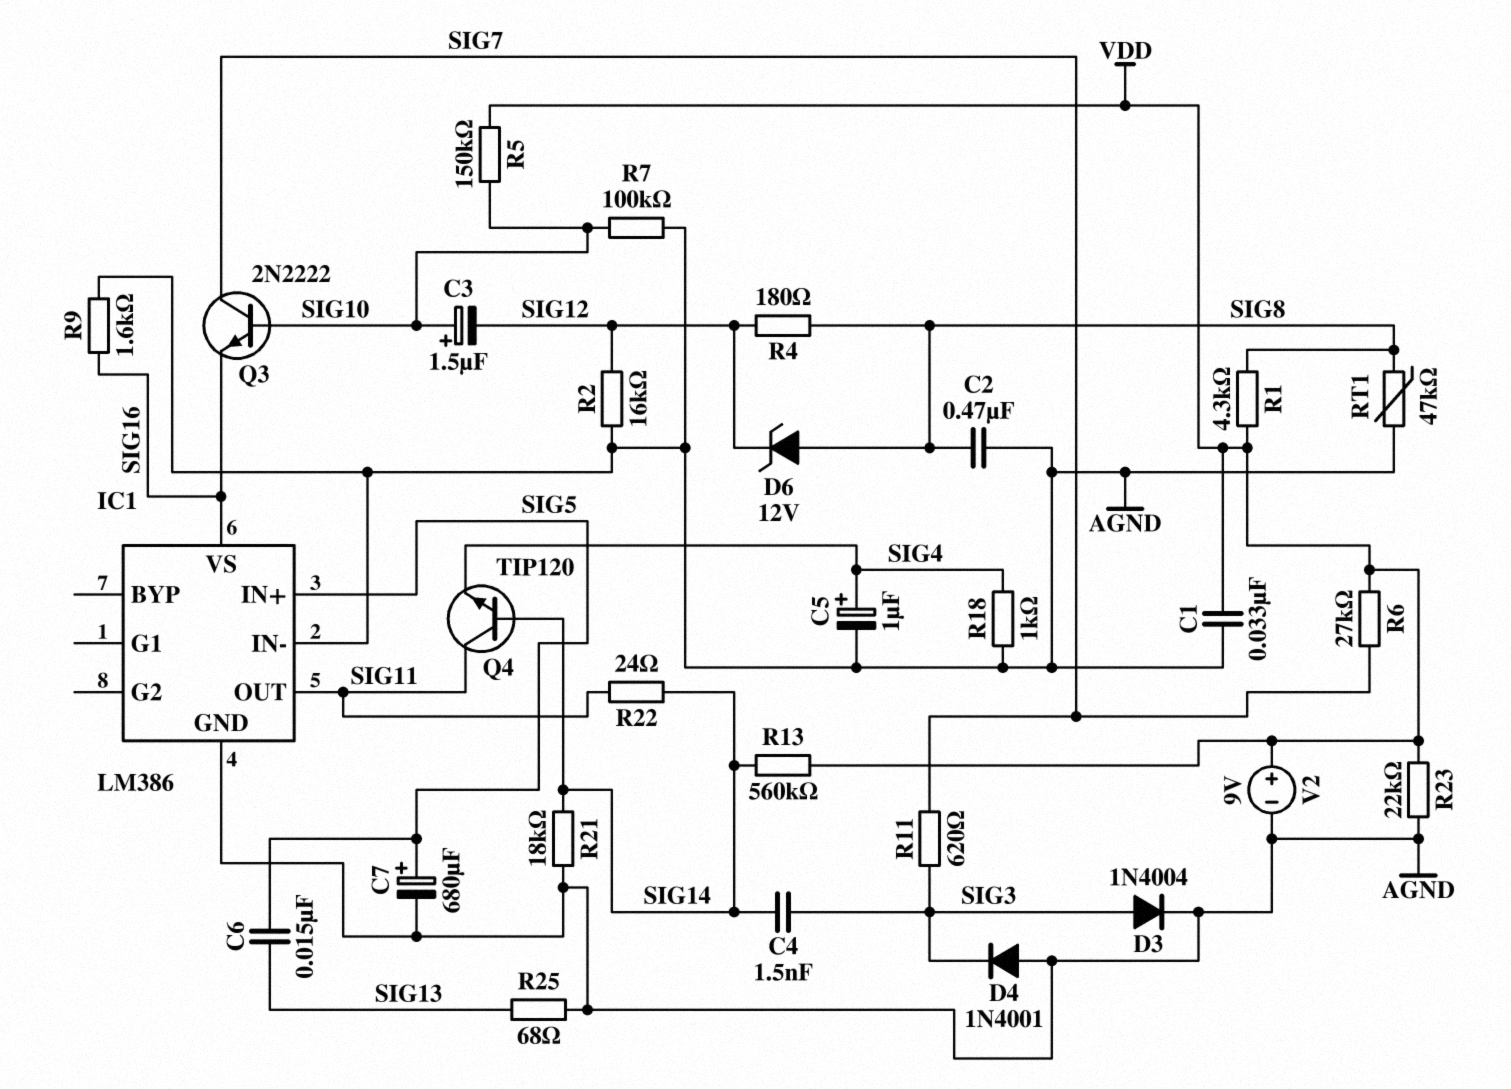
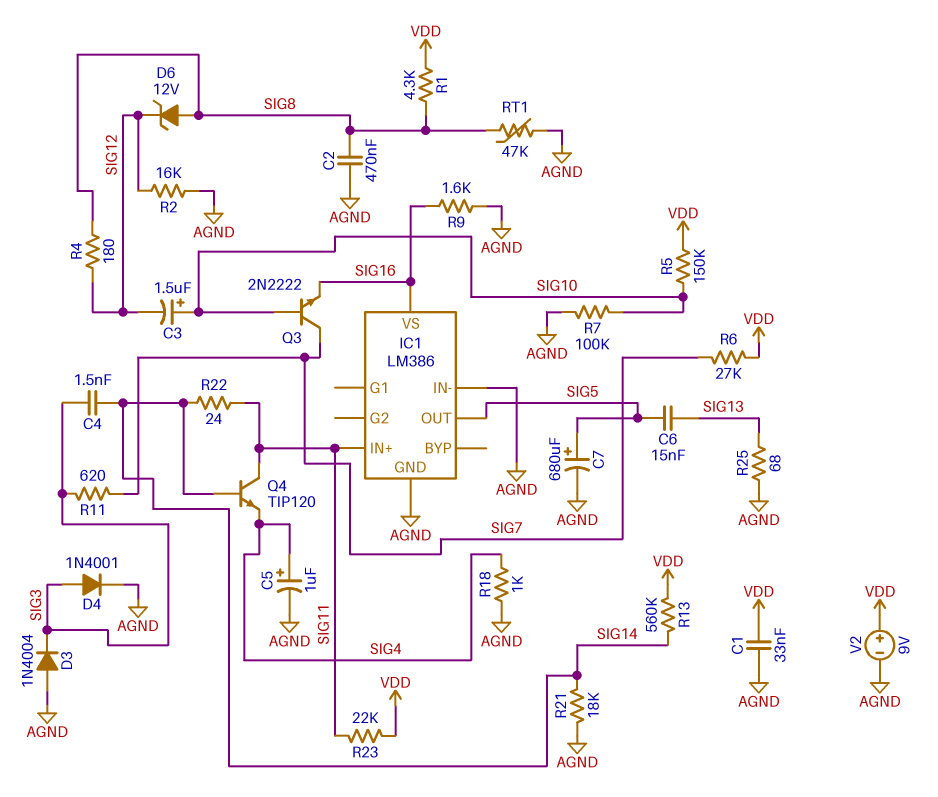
D3: diode 1N4004 (A SIG3, K AGND) -> diode 1N4004 (A AGND, K SIG3)
D4: diode 1N4001 (A AGND, K SIG3) -> diode 1N4001 (A SIG3, K AGND)
IC1 pin IN+: SIG5 -> SIG11
IC1 pin OUT: SIG11 -> SIG5
R23: 22k (AGND, VDD) -> 22k (SIG11, VDD)

